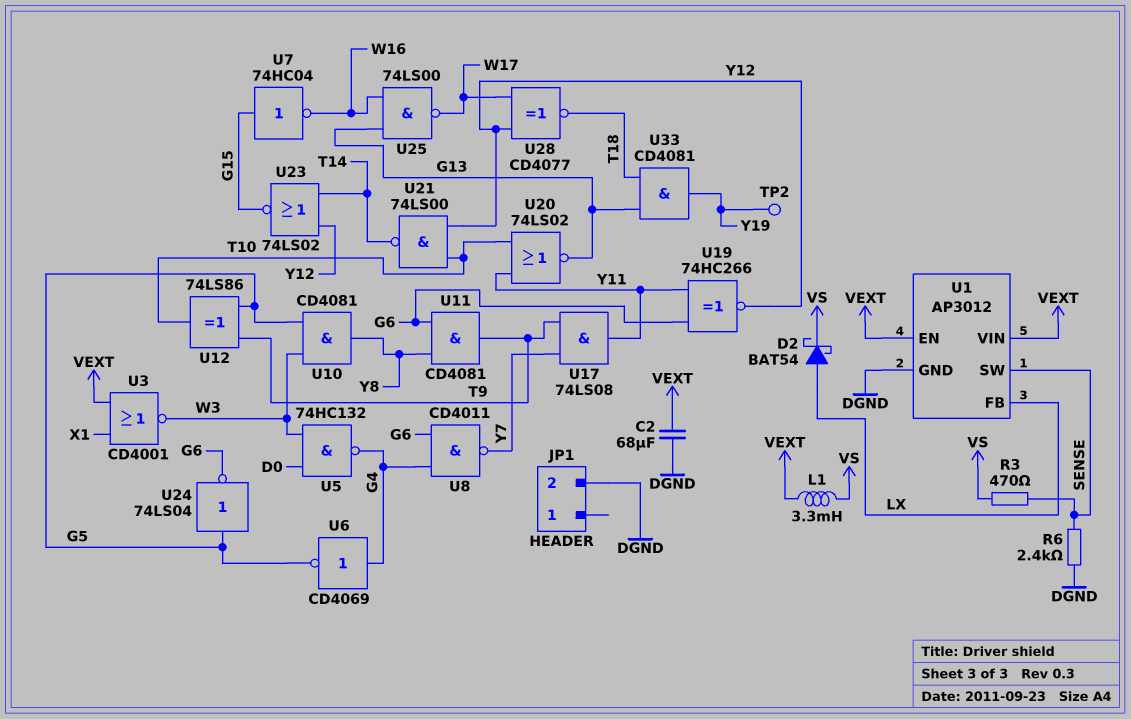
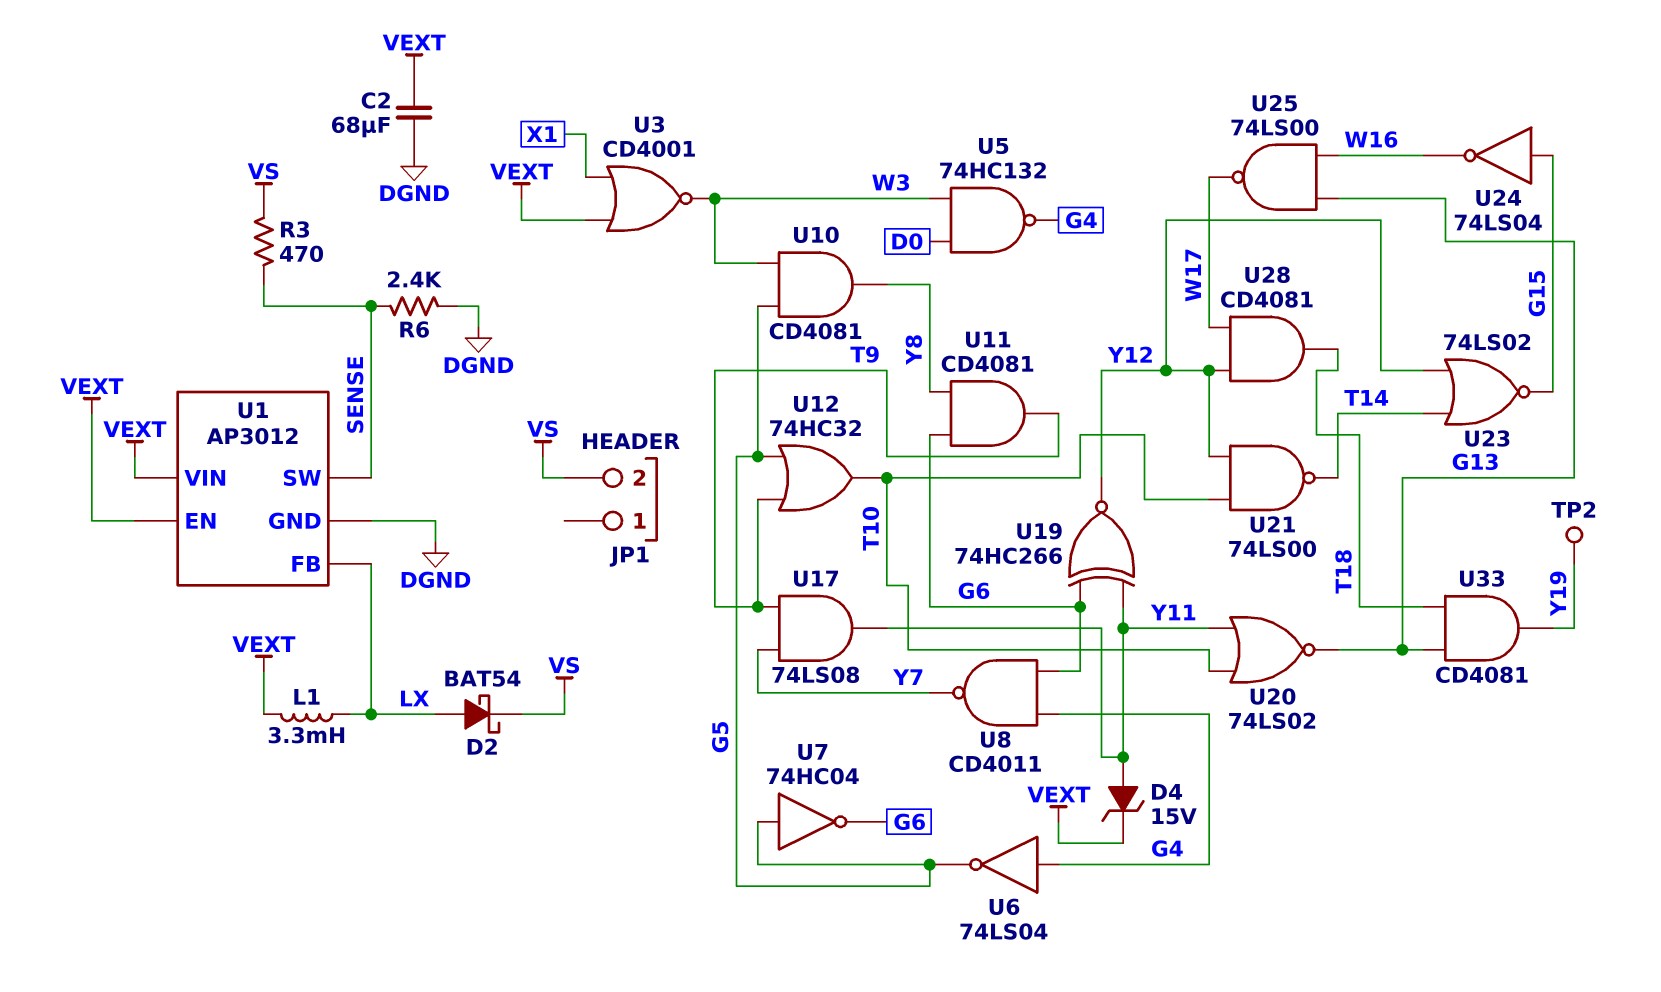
D4: none -> zener 15V (A Y11, K VEXT)
JP1 pin 2: DGND -> VS
L1: 3.3mH (VEXT, VS) -> 3.3mH (LX, VEXT)
U6: NOT CD4069 (in G4, out G5) -> NOT 74LS04 (in G4, out G5)
U7: NOT 74HC04 (in G15, out W16) -> NOT 74HC04 (in G5, out G6)
U12: XOR 74LS86 (in G5, in T9, out T10) -> OR 74HC32 (in G5, in T9, out T10)
U24: NOT 74LS04 (in G5, out G6) -> NOT 74LS04 (in G15, out W16)
U28: XNOR CD4077 (in W17, in Y12, out T18) -> AND CD4081 (in W17, in Y12, out T18)

